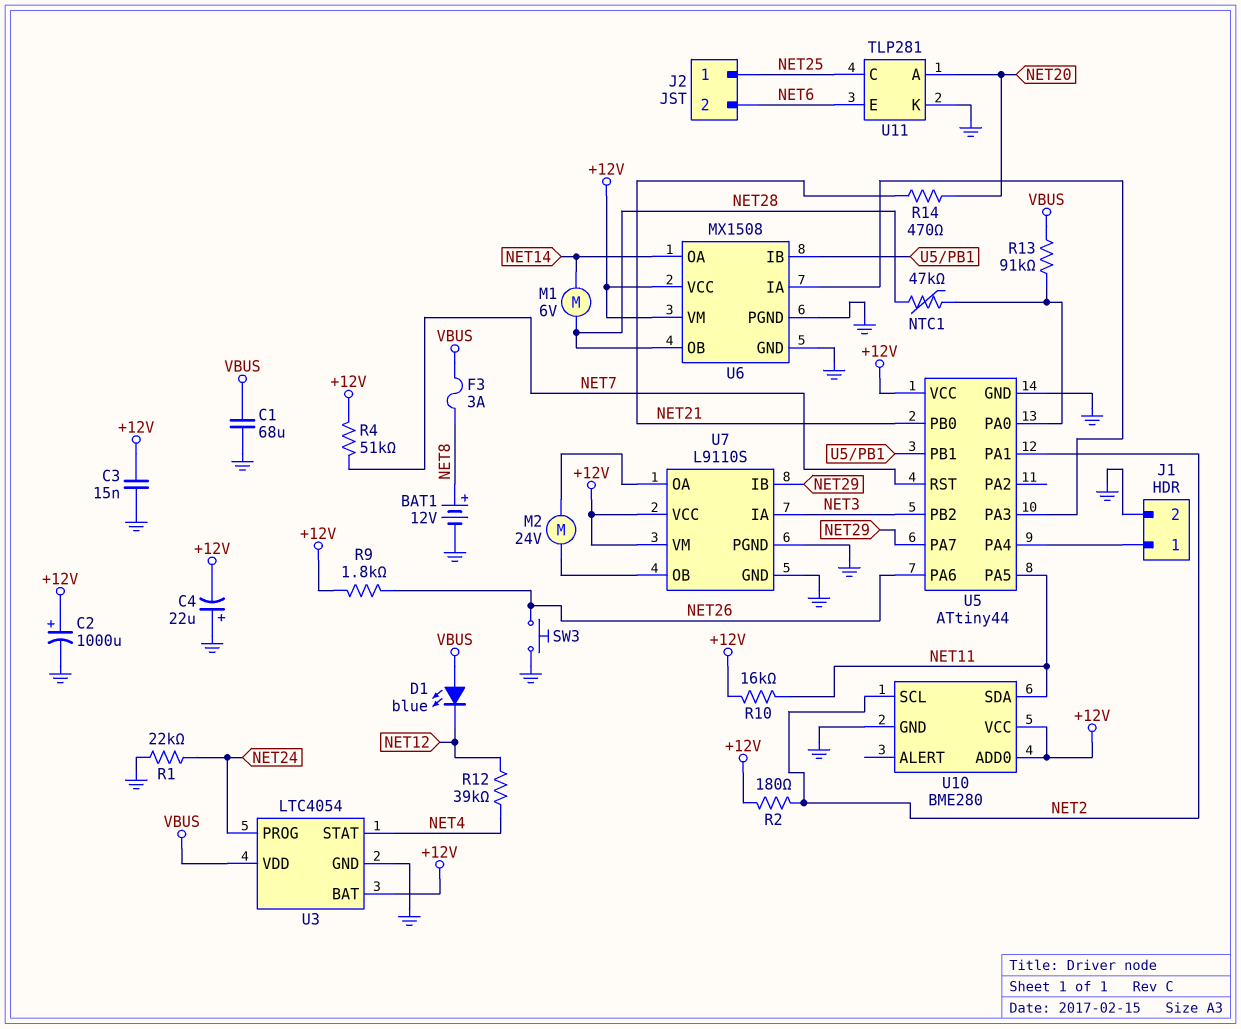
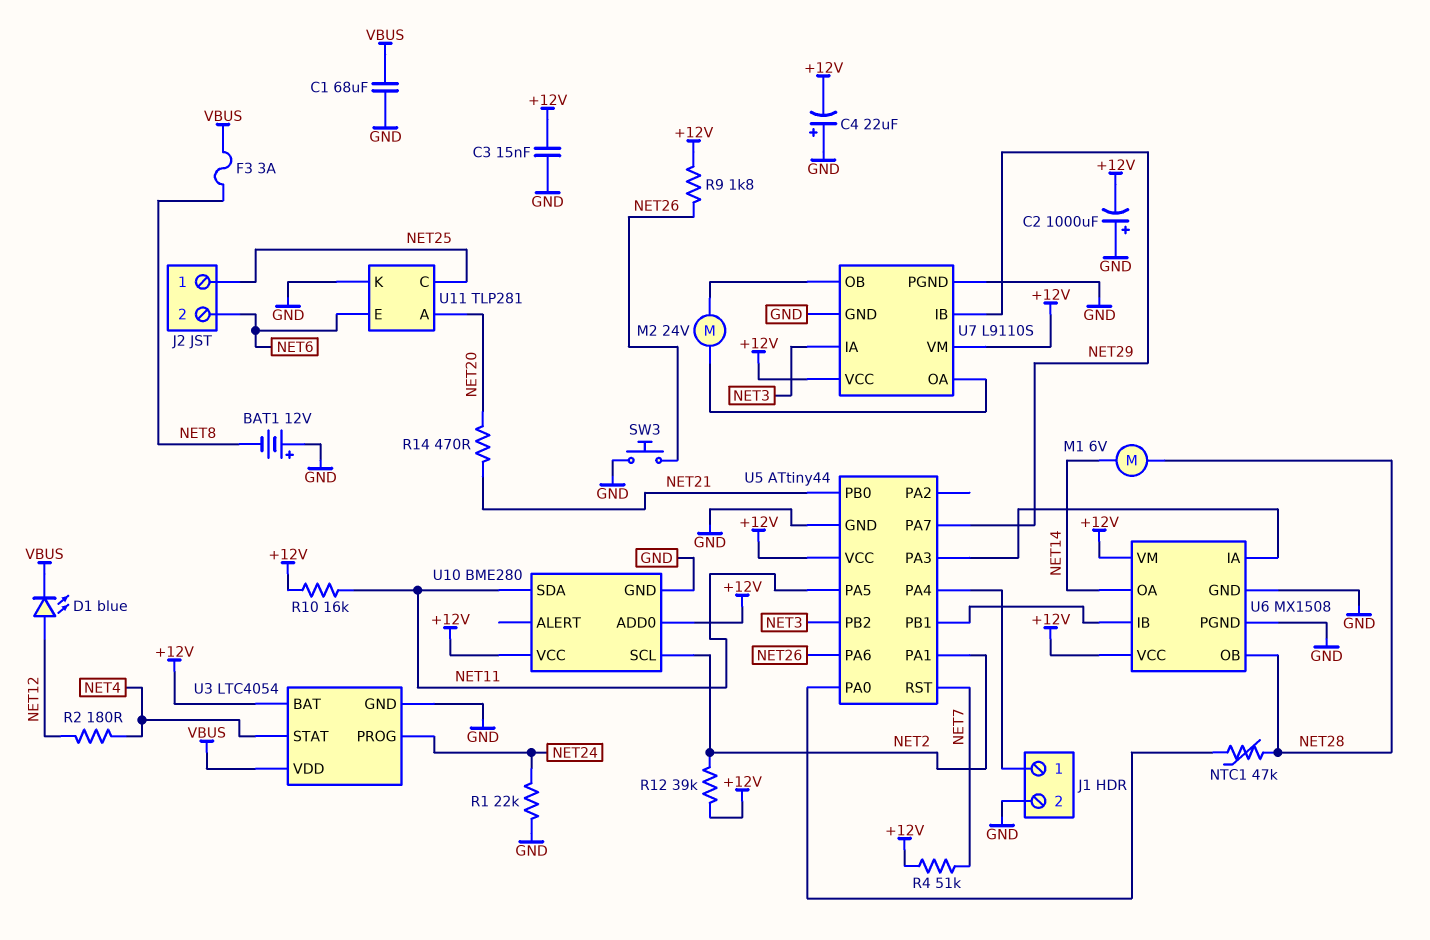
BAT1: 12V (plus NET8, minus GND) -> 12V (plus GND, minus NET8)
C2: 1000uF (plus +12V, minus GND) -> 1000uF (plus GND, minus +12V)
D1: LED blue (A VBUS, K NET12) -> LED blue (A NET12, K VBUS)
R2: 180 (+12V, NET2) -> 180 (NET4, NET12)
R12: 39k (NET4, NET12) -> 39k (+12V, NET2)
R13: 91k (U5/PA0, VBUS) -> none

